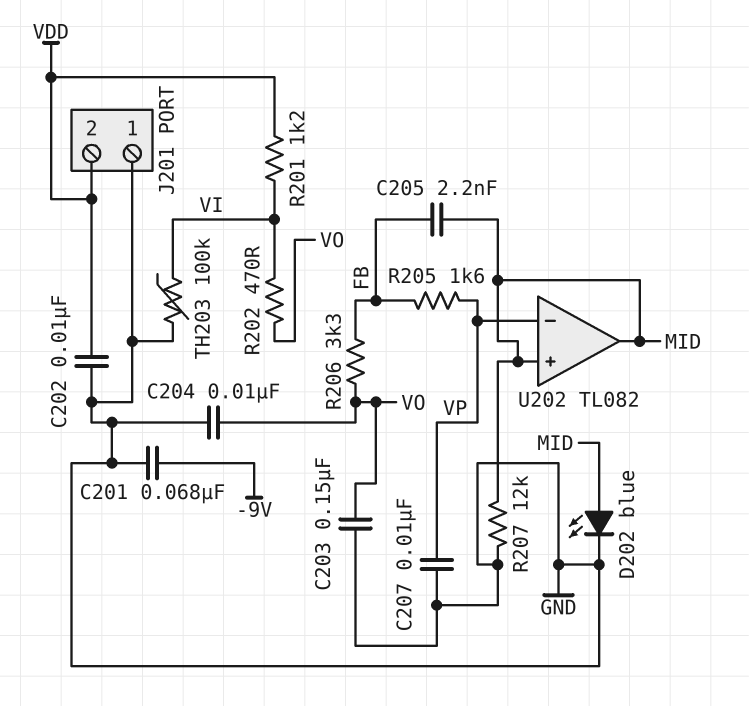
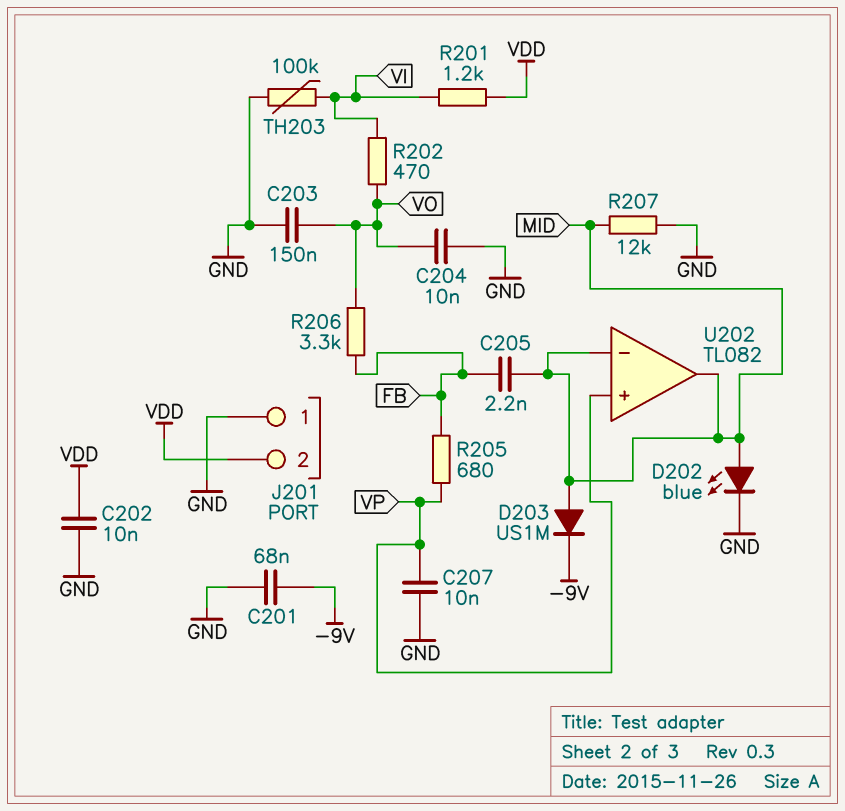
D203: none -> diode US1M (A MID, K -9V)
R205: 1.6k (FB, VP) -> 680 (FB, VP)
U202 pin in+: MID -> VP
U202 pin in-: VP -> MID

